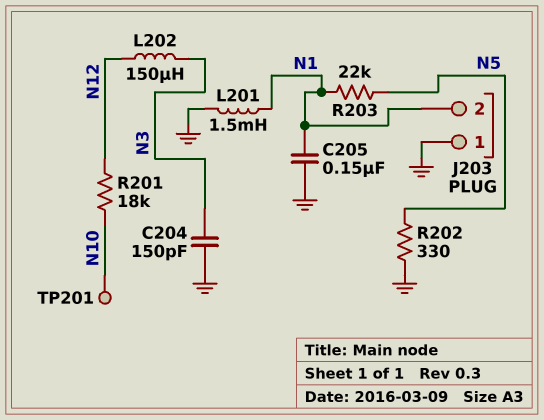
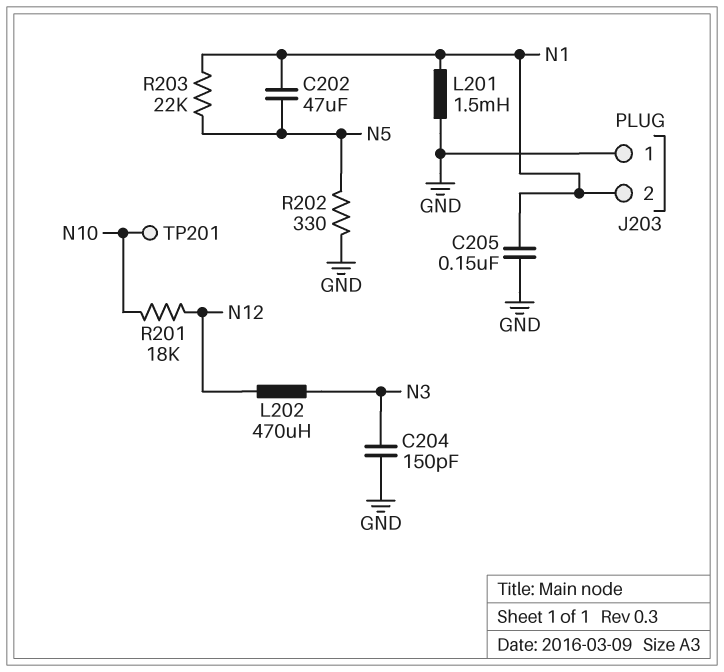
C202: none -> 47uF (N1, N5)
L202: 150uH (N3, N12) -> 470uH (N3, N12)

